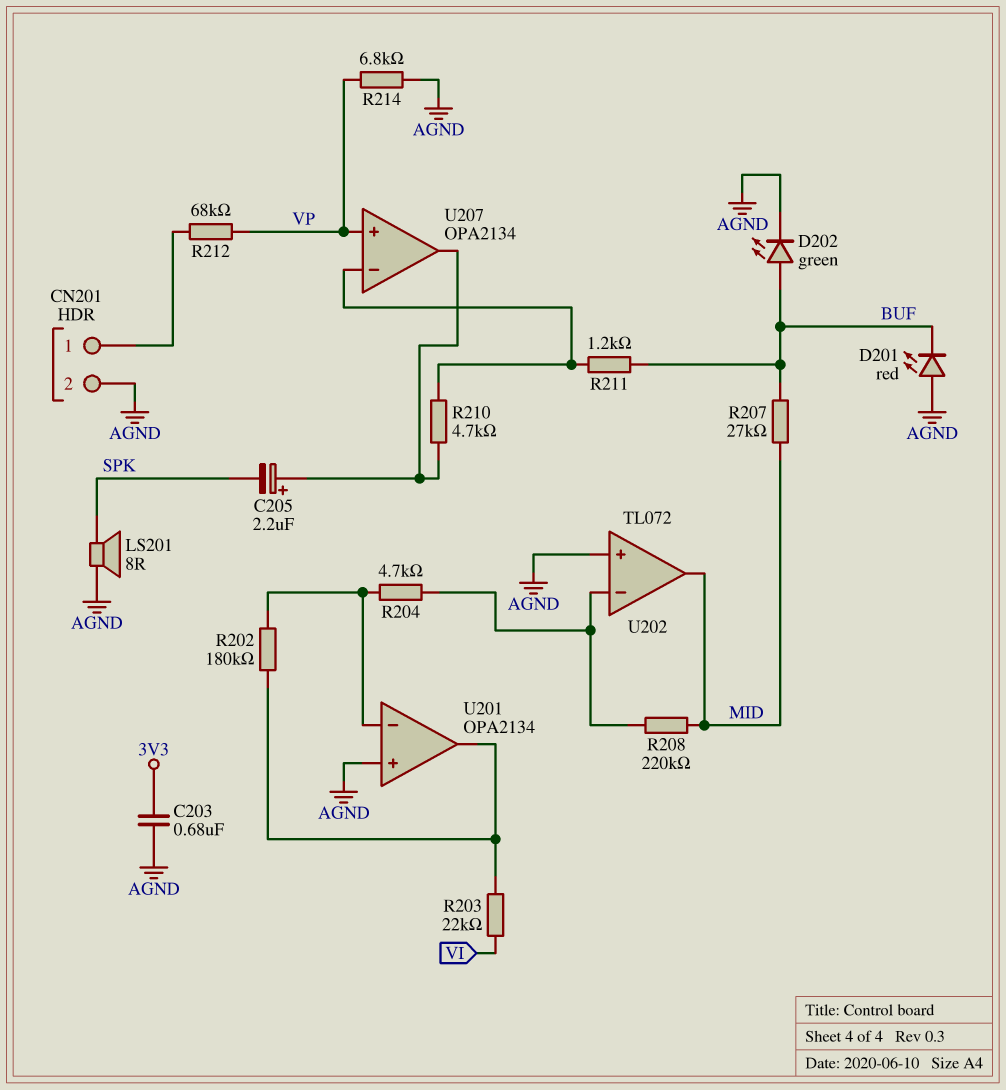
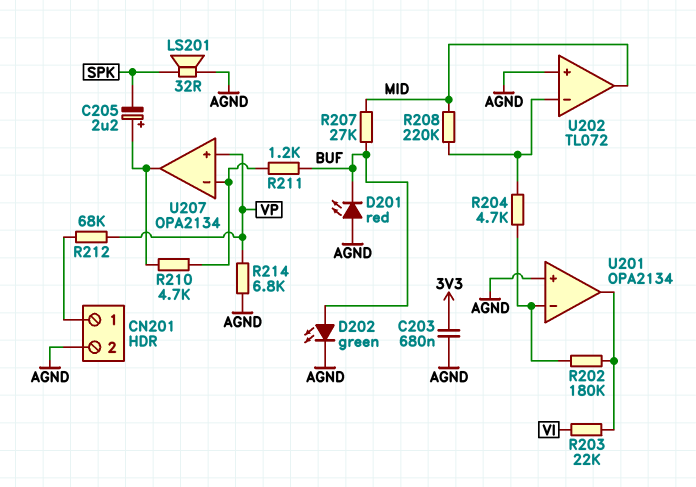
LS201: speaker 8R (AGND, SPK) -> speaker 32R (AGND, SPK)

